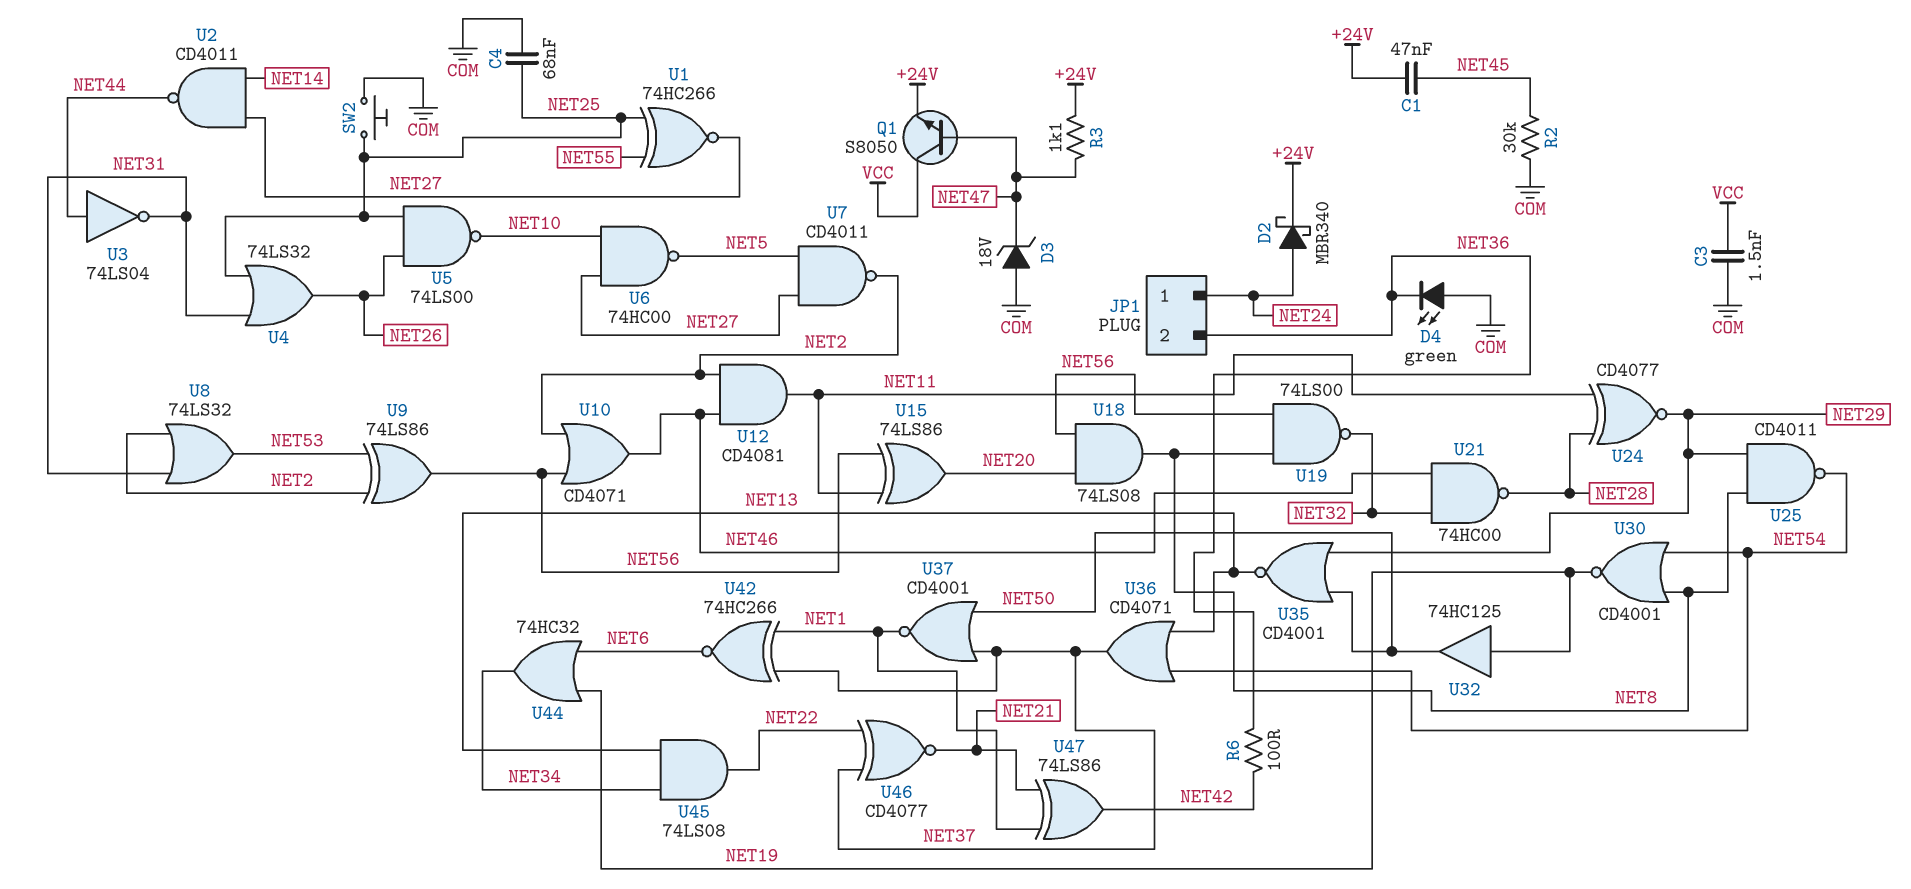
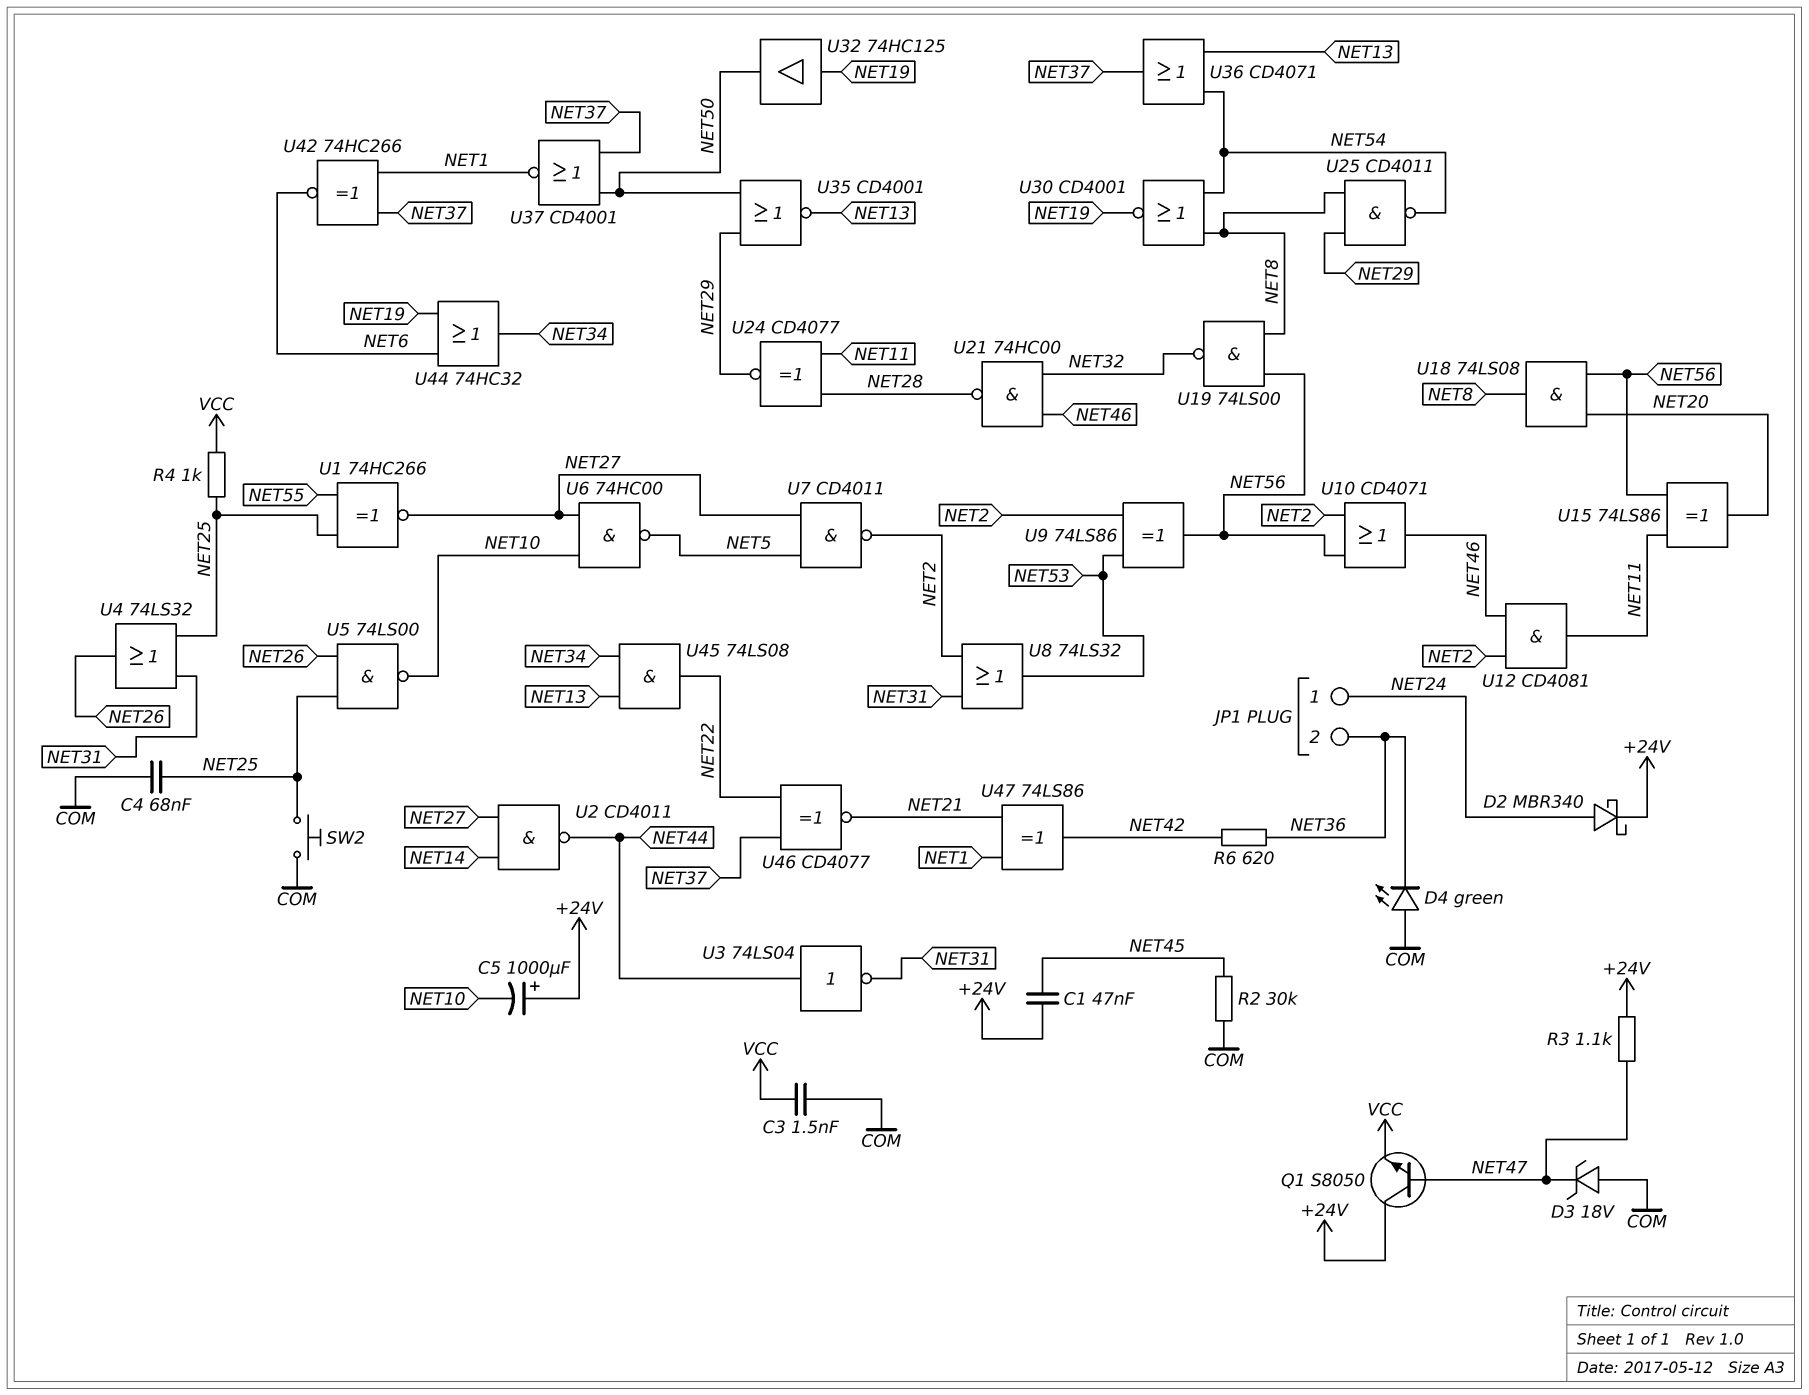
C5: none -> 1000uF (plus +24V, minus NET10)
Q1: NPN S8050 (B NET47, C VCC, E +24V) -> NPN S8050 (B NET47, C +24V, E VCC)
R4: none -> 1k (NET25, VCC)
R6: 100 (NET36, NET42) -> 620 (NET36, NET42)

